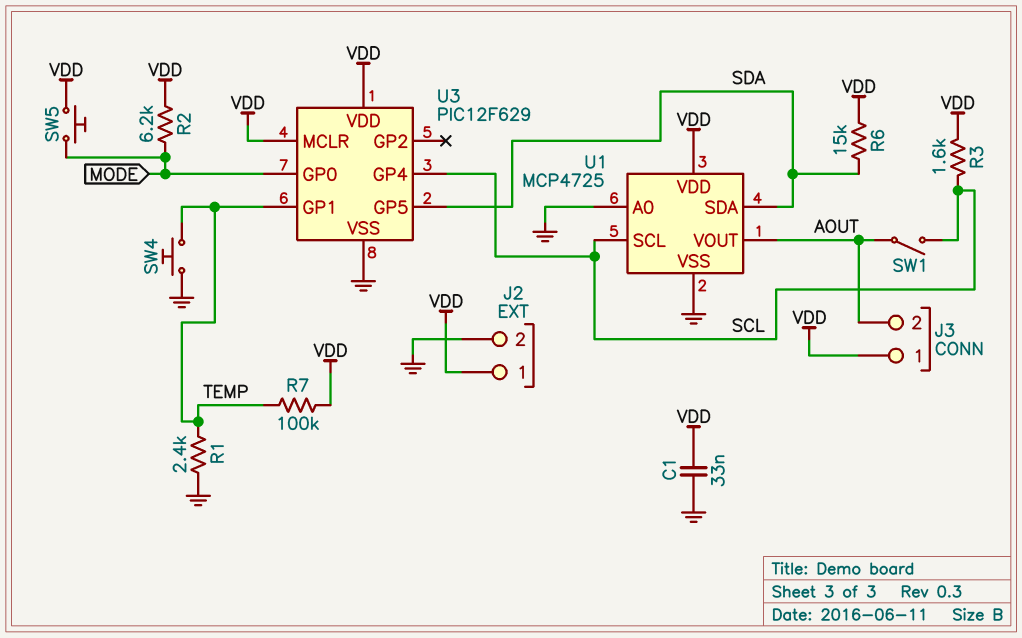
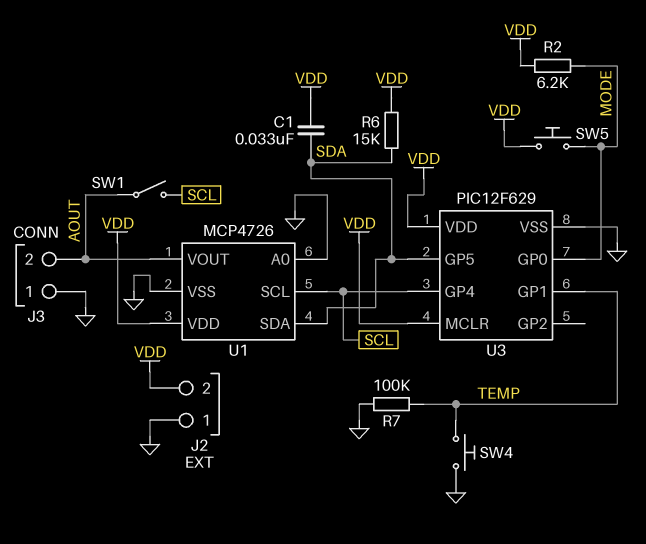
C1: 33nF (GND, VDD) -> 33nF (SDA, VDD)
J2 pin 1: VDD -> GND
J2 pin 2: GND -> VDD
J3 pin 1: VDD -> GND
R1: 2.4k (GND, TEMP) -> none
R3: 1.6k (SCL, VDD) -> none
R7: 100k (TEMP, VDD) -> 100k (GND, TEMP)
U1: MCP4725 -> MCP4726

